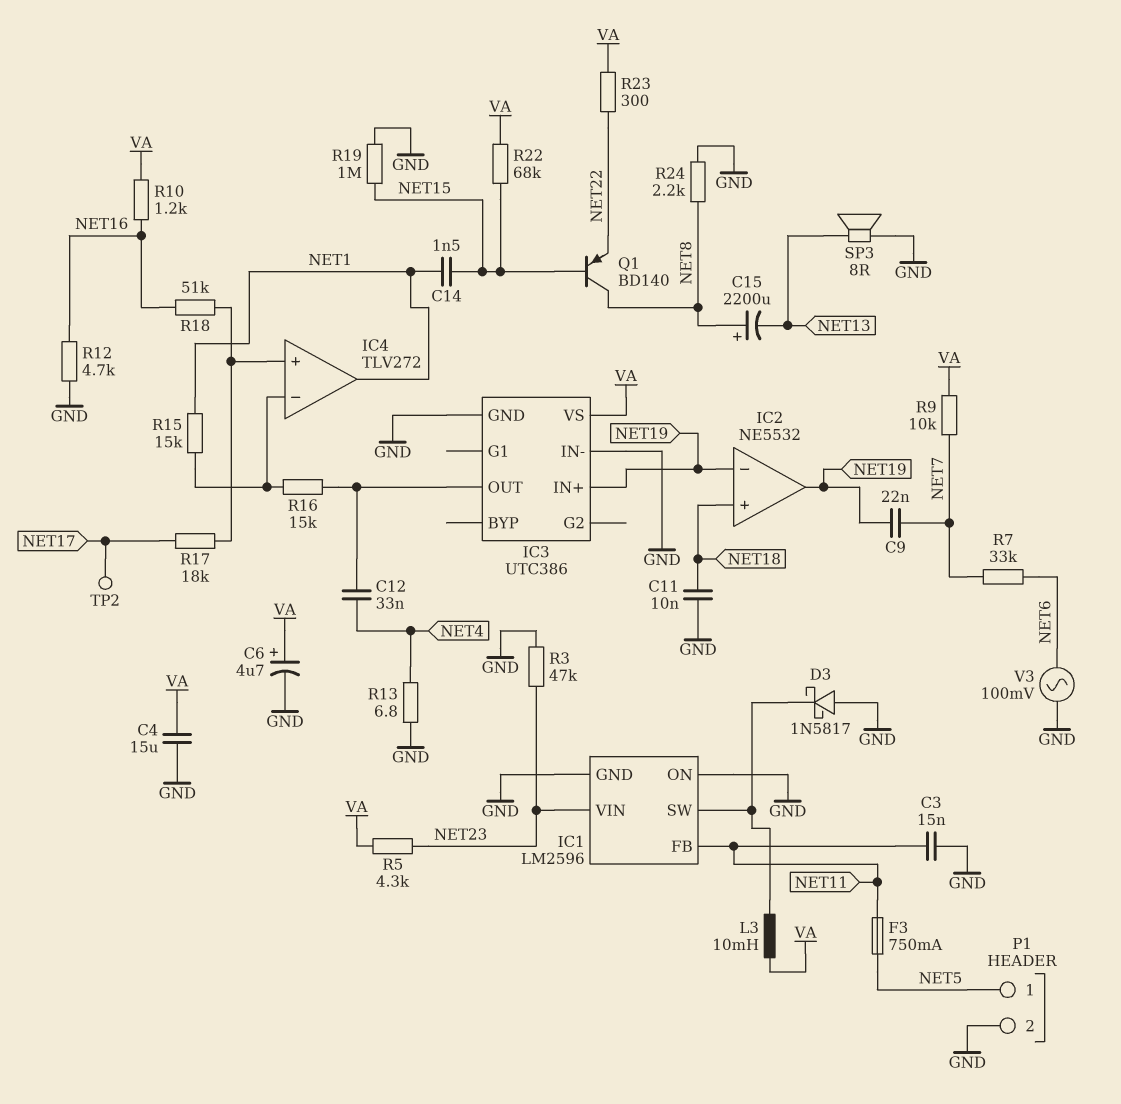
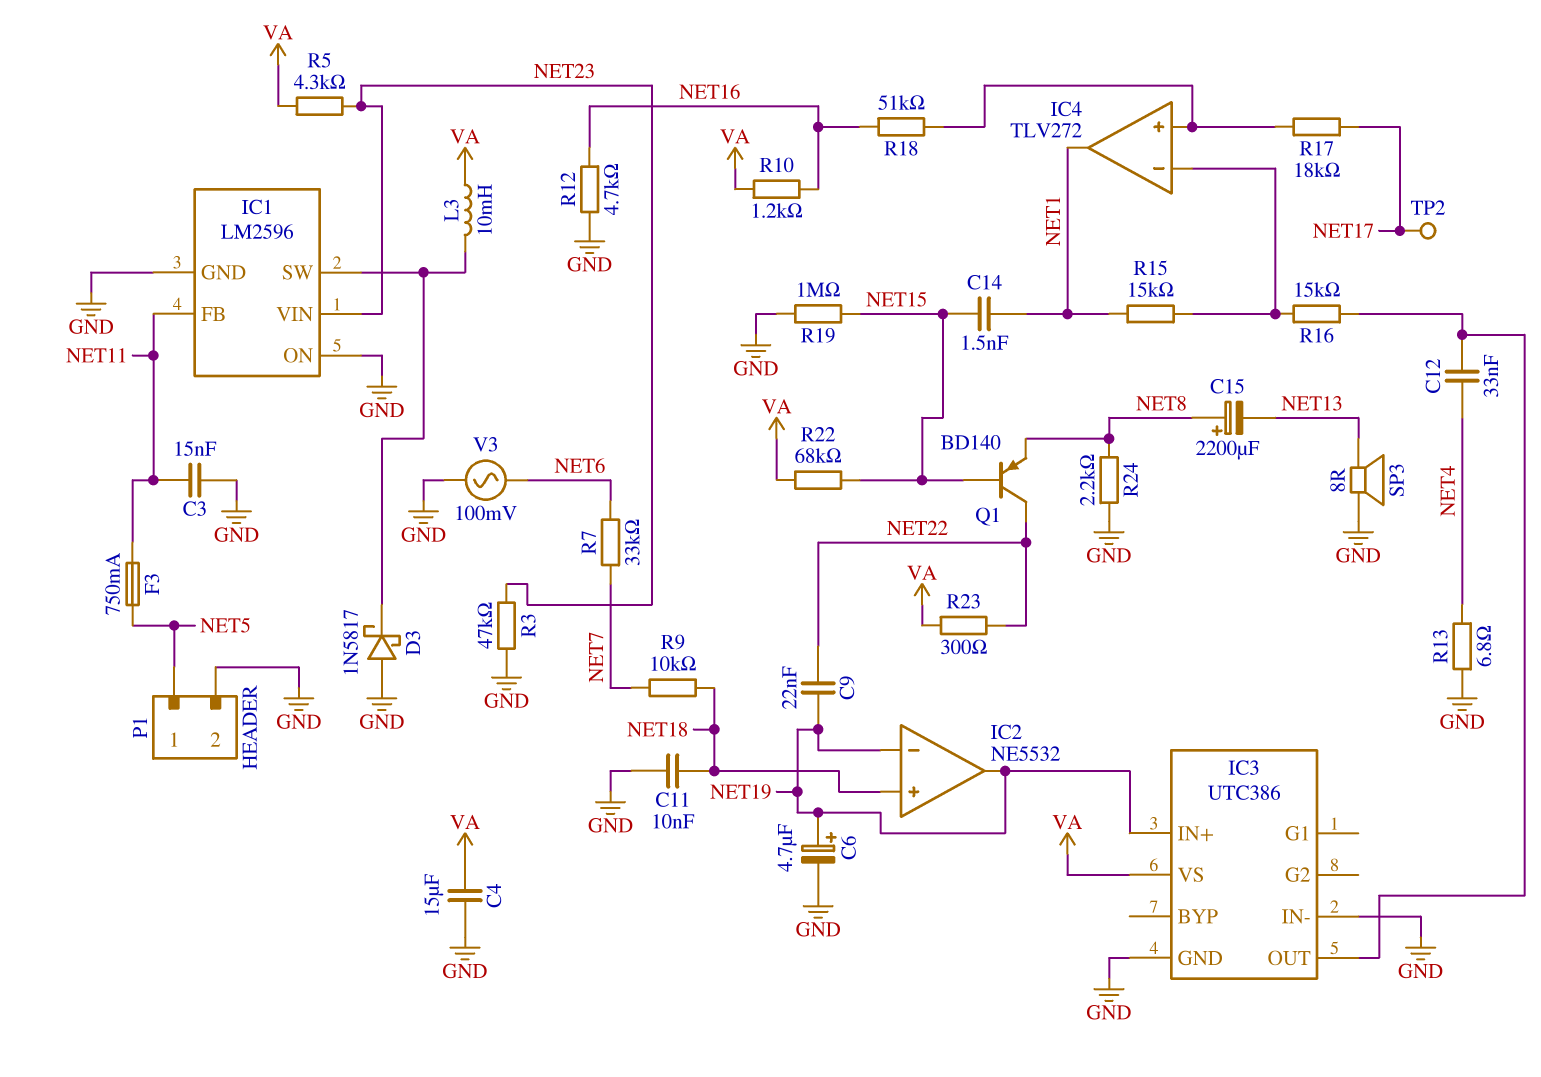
C6: 4.7uF (plus VA, minus GND) -> 4.7uF (plus NET19, minus GND)
C9: 22nF (NET7, NET19) -> 22nF (NET19, NET22)
Q1: PNP BD140 (B NET15, C NET8, E NET22) -> PNP BD140 (B NET15, C NET22, E NET8)
R9: 10k (NET7, VA) -> 10k (NET7, NET18)

